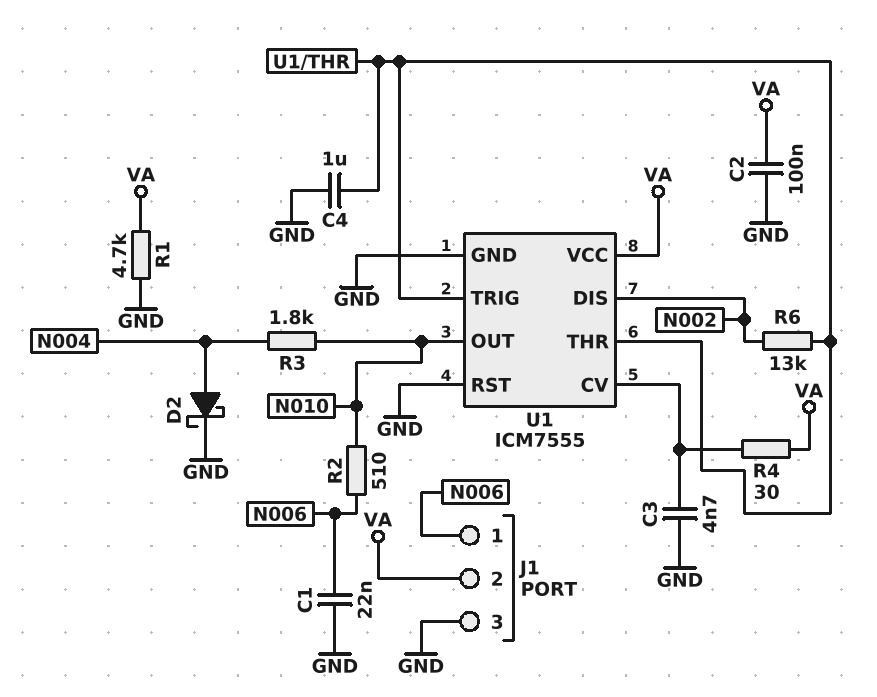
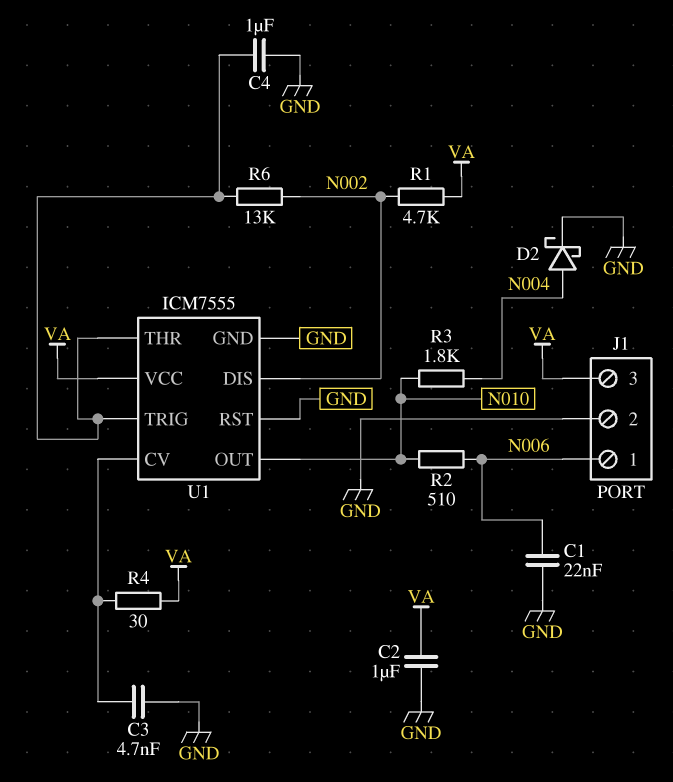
C2: 100nF (GND, VA) -> 1uF (GND, VA)
J1 pin 2: VA -> GND
J1 pin 3: GND -> VA
R1: 4.7k (GND, VA) -> 4.7k (N002, VA)

